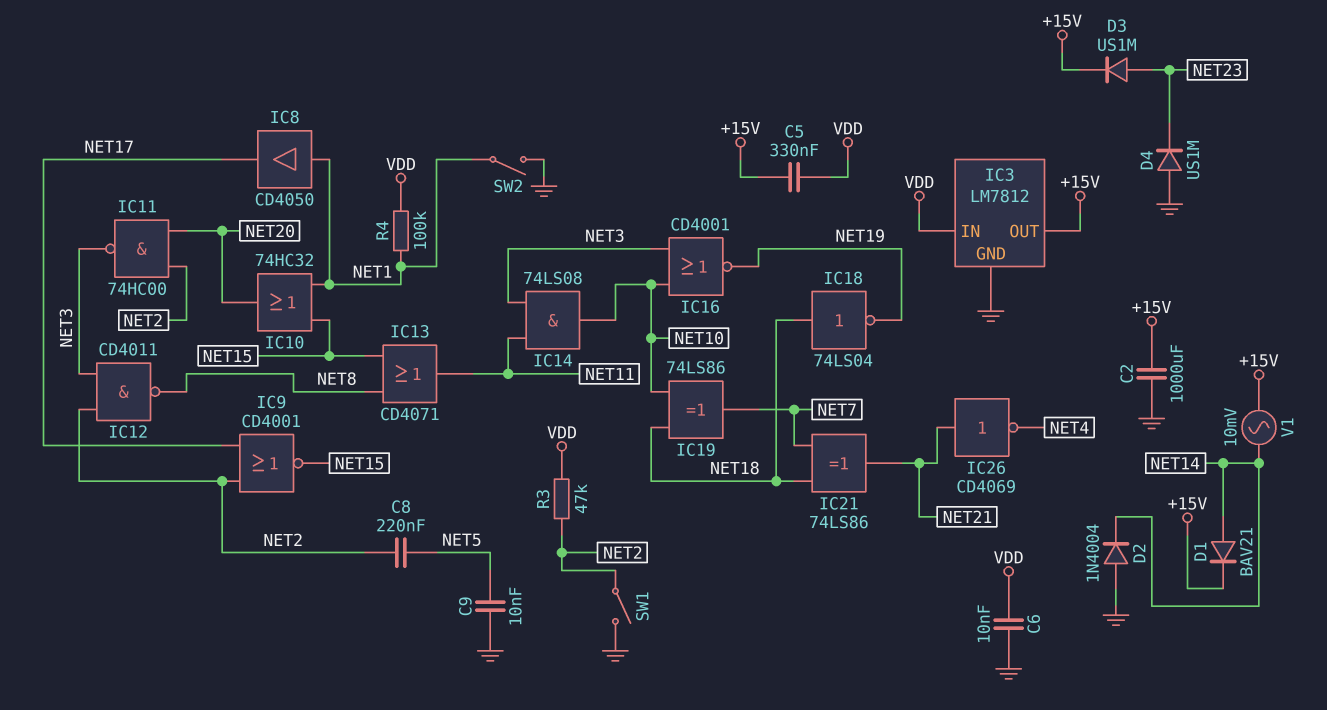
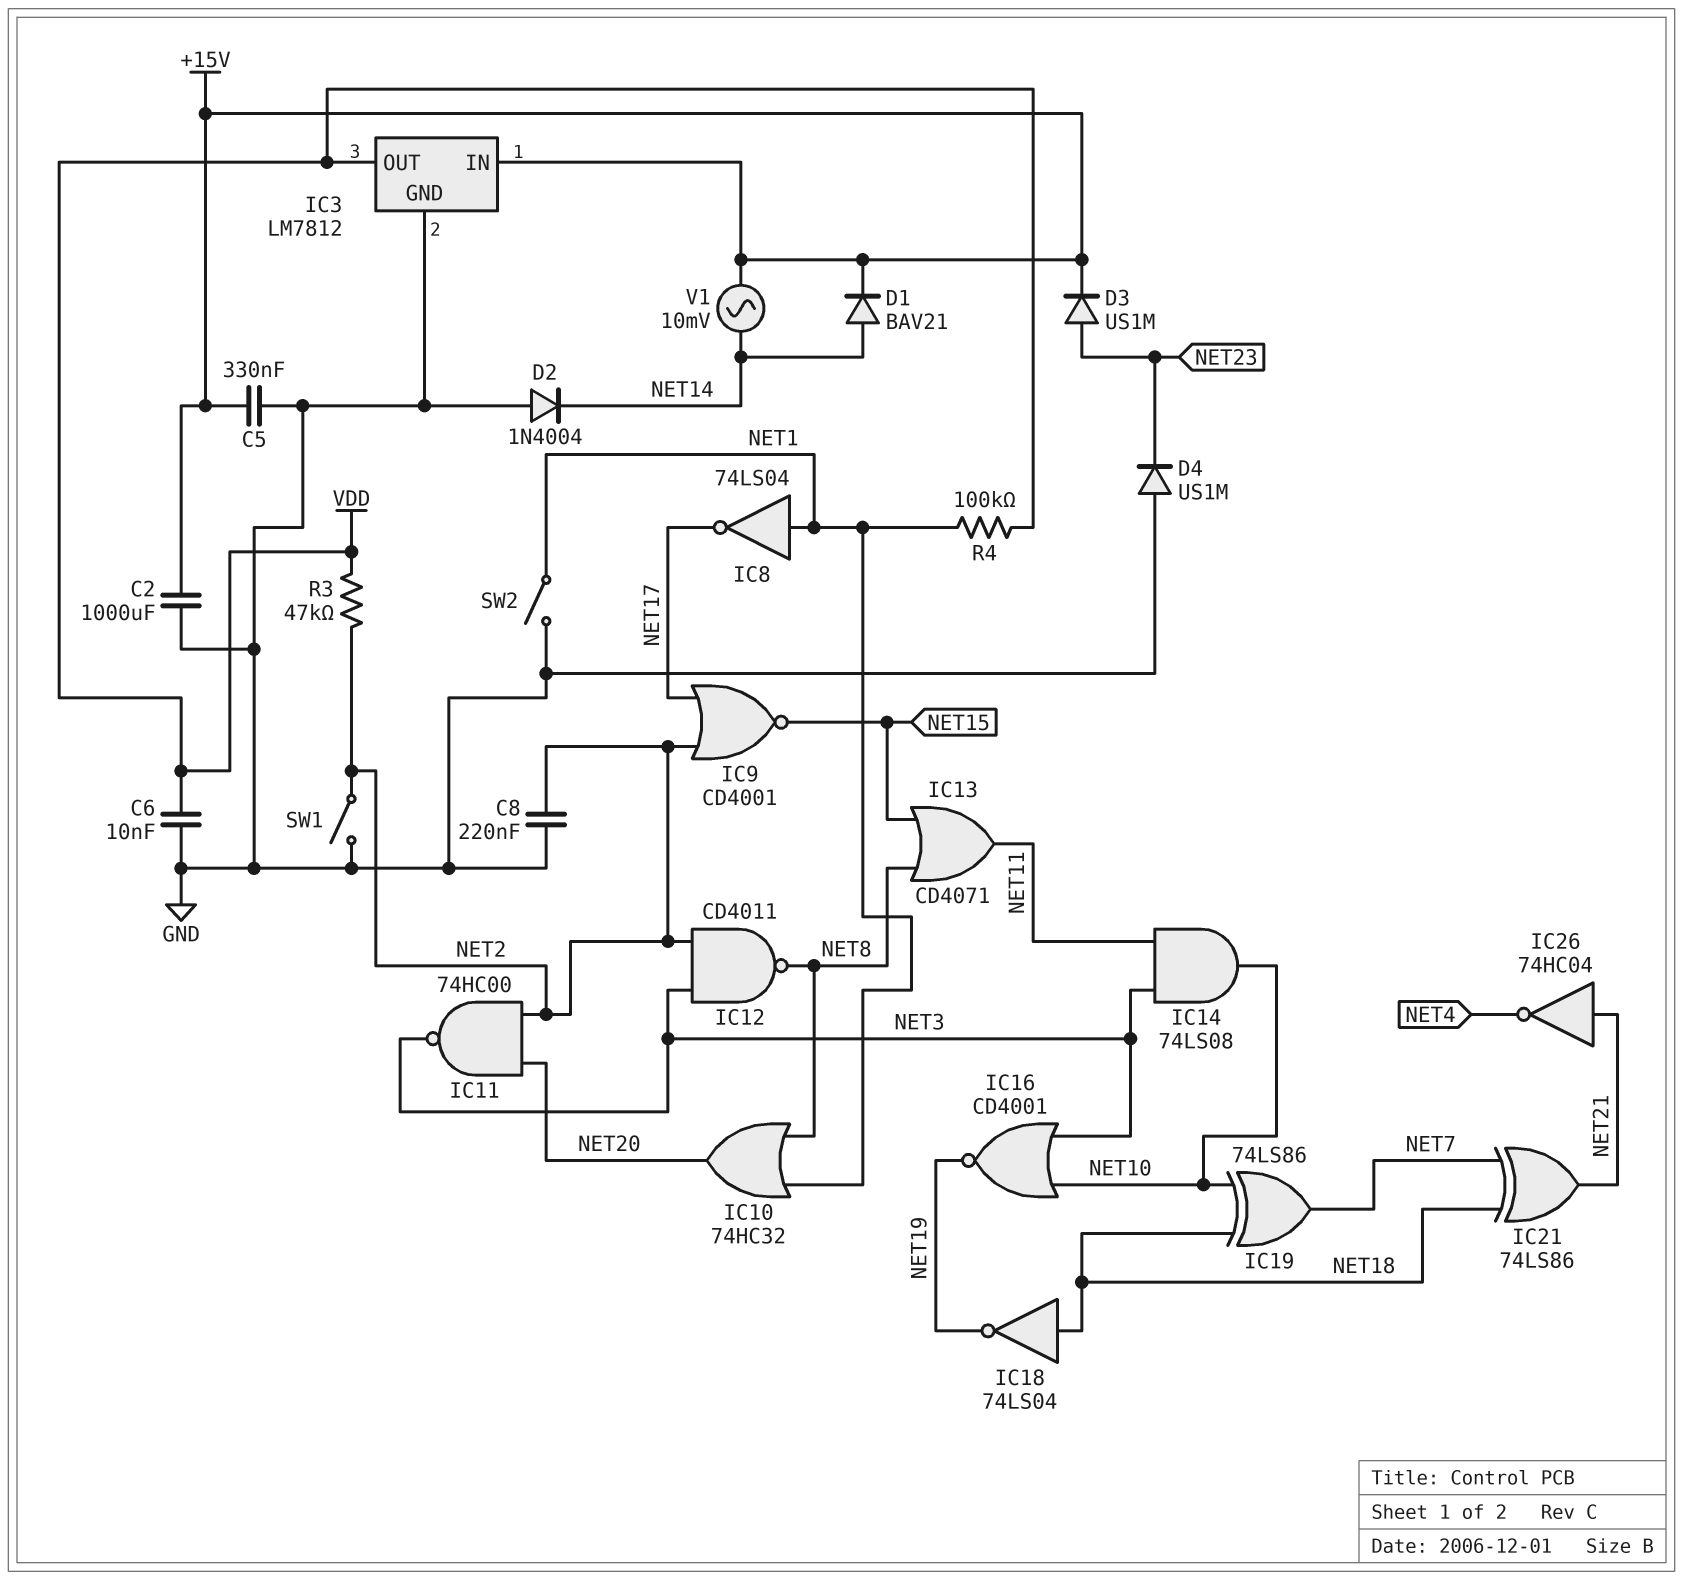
C5: 330nF (+15V, VDD) -> 330nF (+15V, GND)
C8: 220nF (NET2, NET5) -> 220nF (GND, NET2)
C9: 10nF (GND, NET5) -> none
IC3 pin IN: VDD -> +15V
IC3 pin OUT: +15V -> VDD
IC8: buffer CD4050 (in NET1, out NET17) -> NOT 74LS04 (in NET1, out NET17)
IC10: OR 74HC32 (in NET1, in NET15, out NET20) -> OR 74HC32 (in NET1, in NET8, out NET20)
IC26: NOT CD4069 (in NET21, out NET4) -> NOT 74HC04 (in NET21, out NET4)

